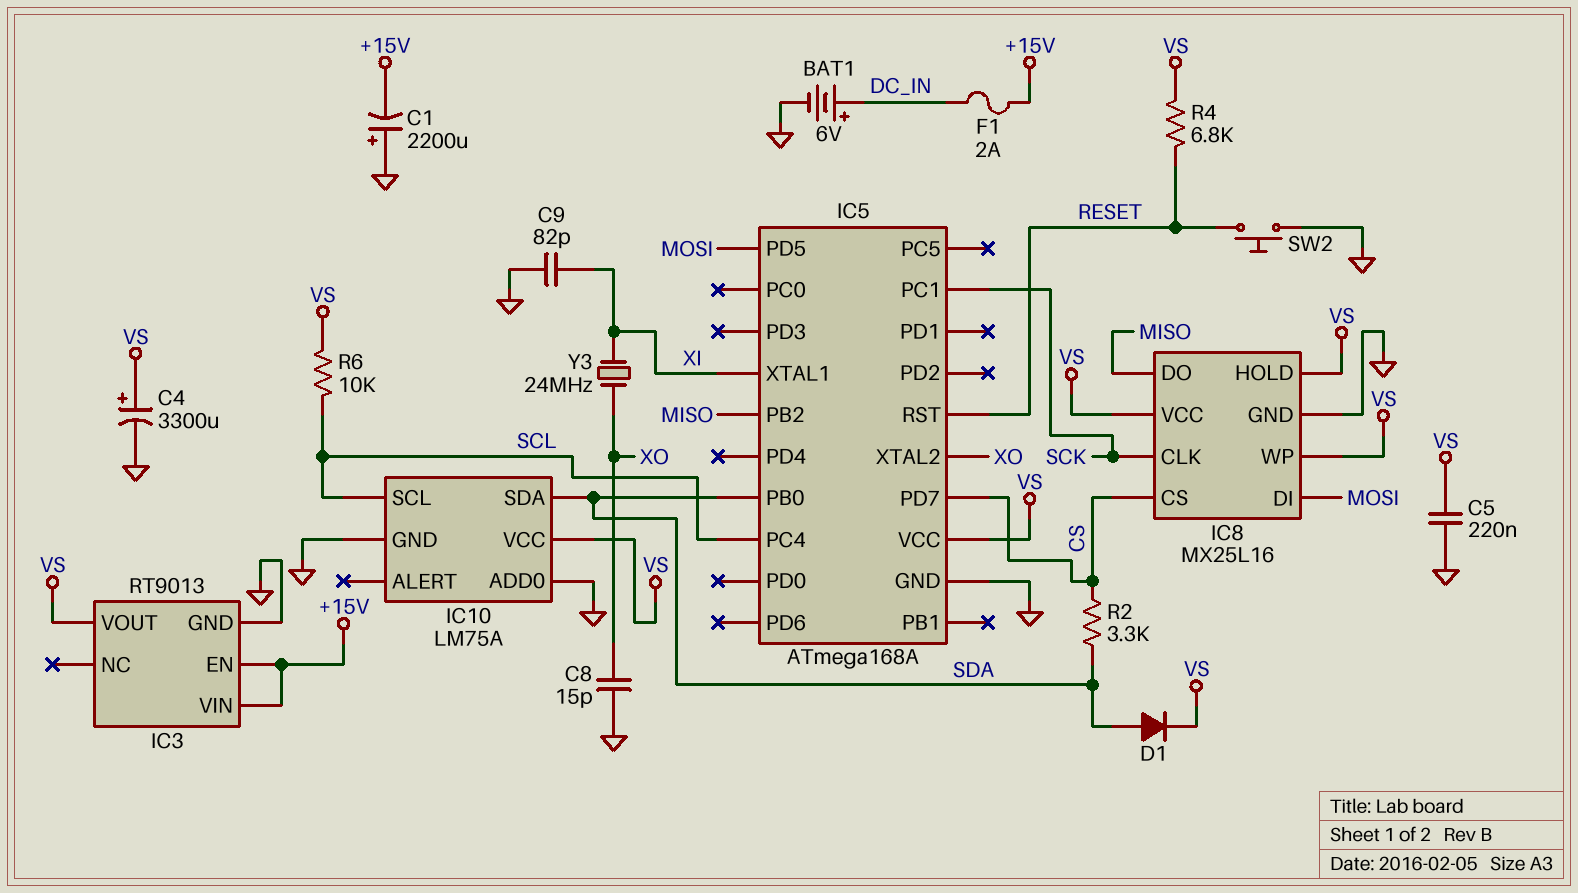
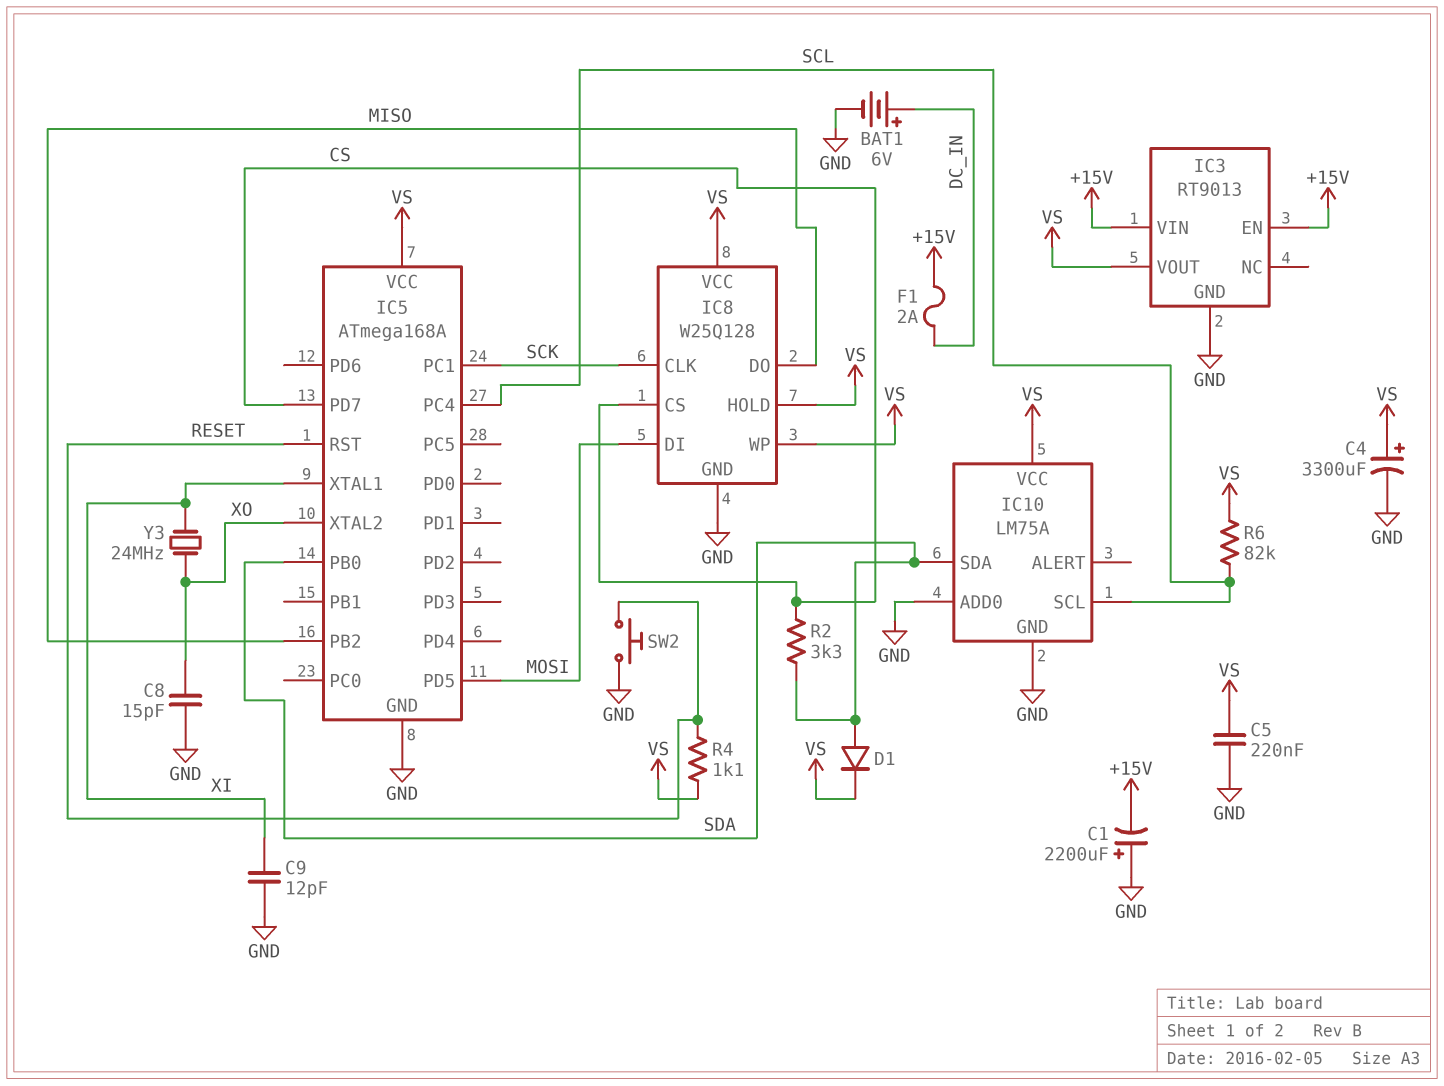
C9: 82pF (GND, XI) -> 12pF (GND, XI)
IC8: MX25L16 -> W25Q128
R4: 6.8k (RESET, VS) -> 1.1k (RESET, VS)
R6: 10k (SCL, VS) -> 82k (SCL, VS)

